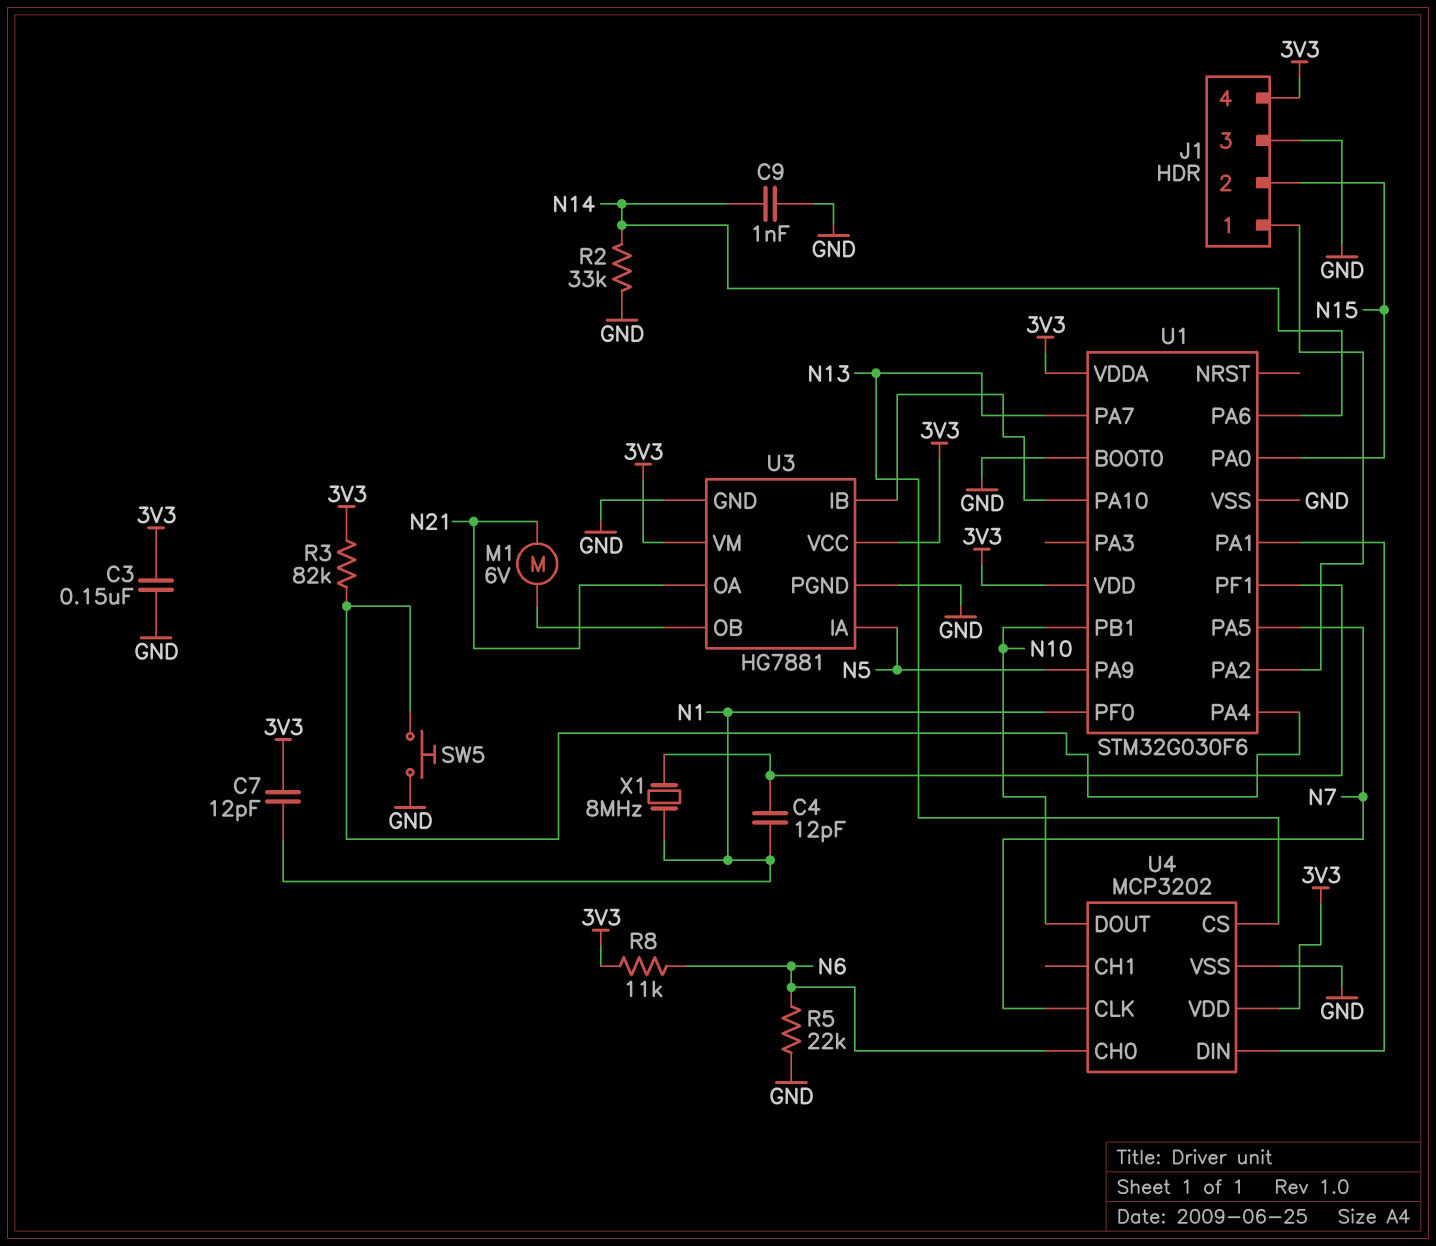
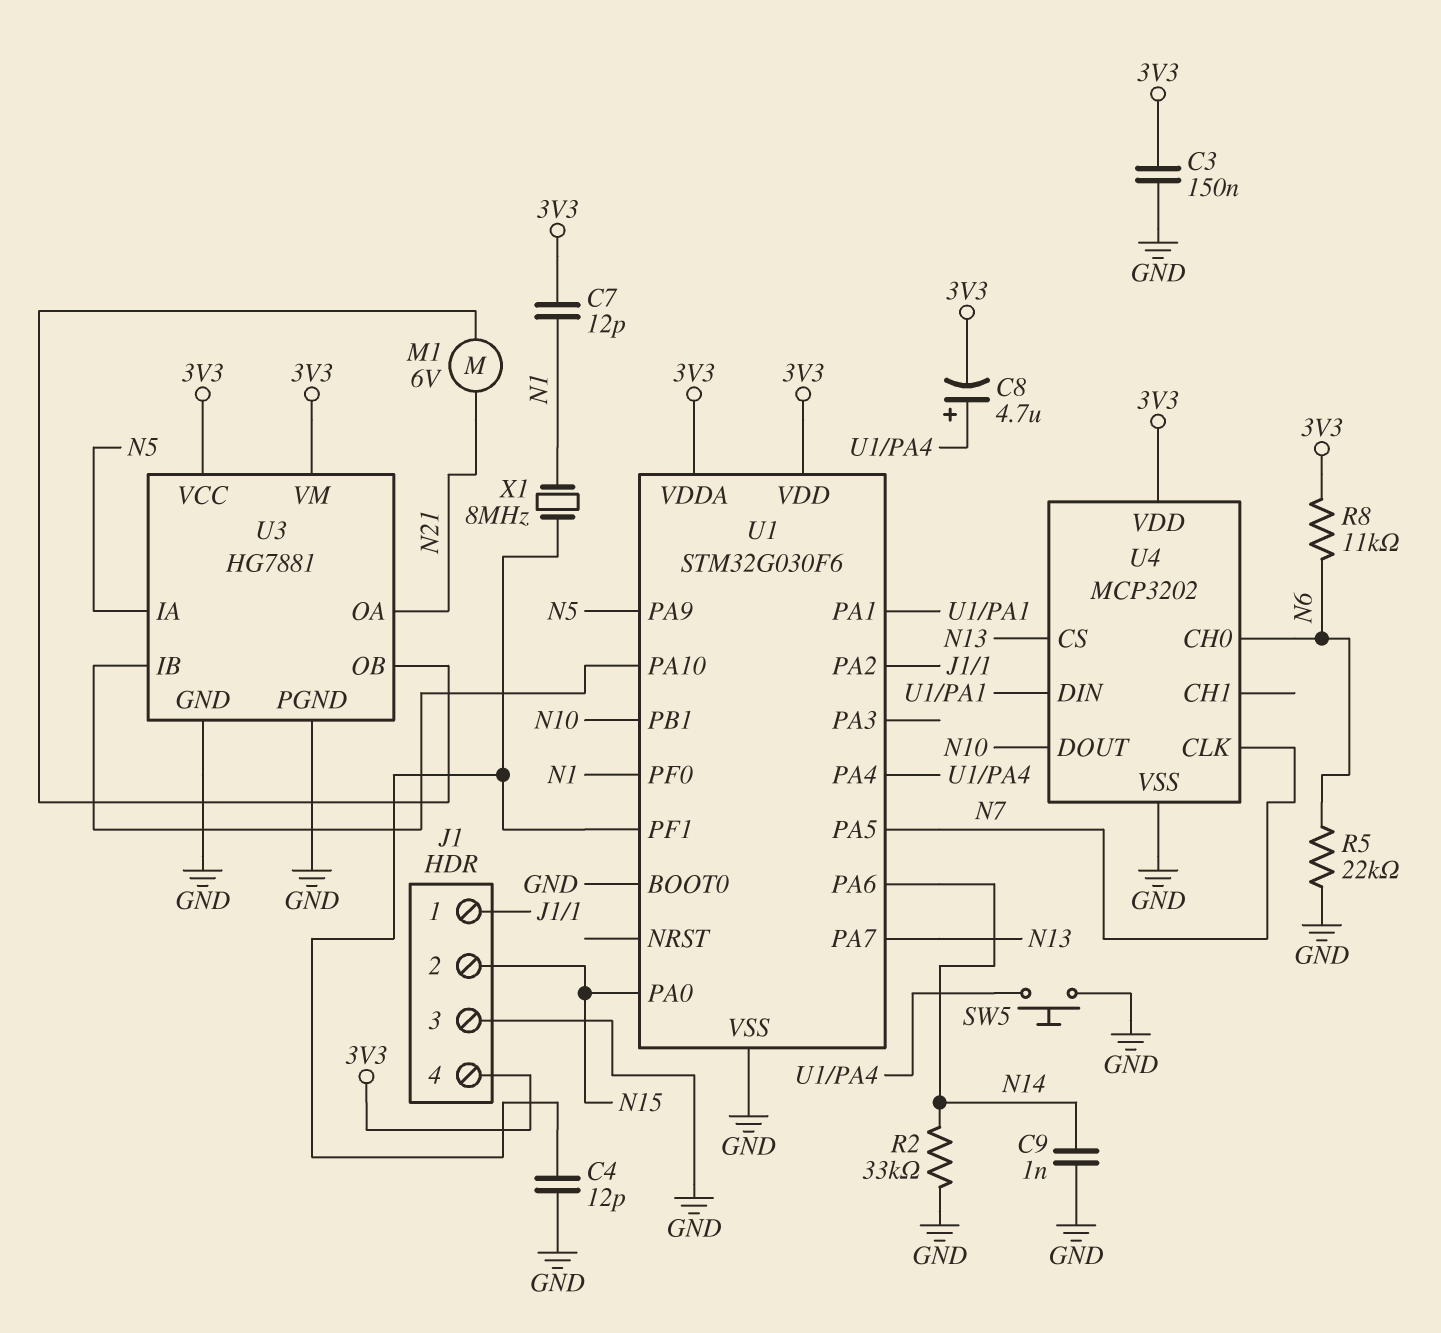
C4: 12pF (N1, U1/PF1) -> 12pF (GND, U1/PF1)
C8: none -> 4.7uF (plus U1/PA4, minus 3V3)
R3: 82k (3V3, U1/PA4) -> none

